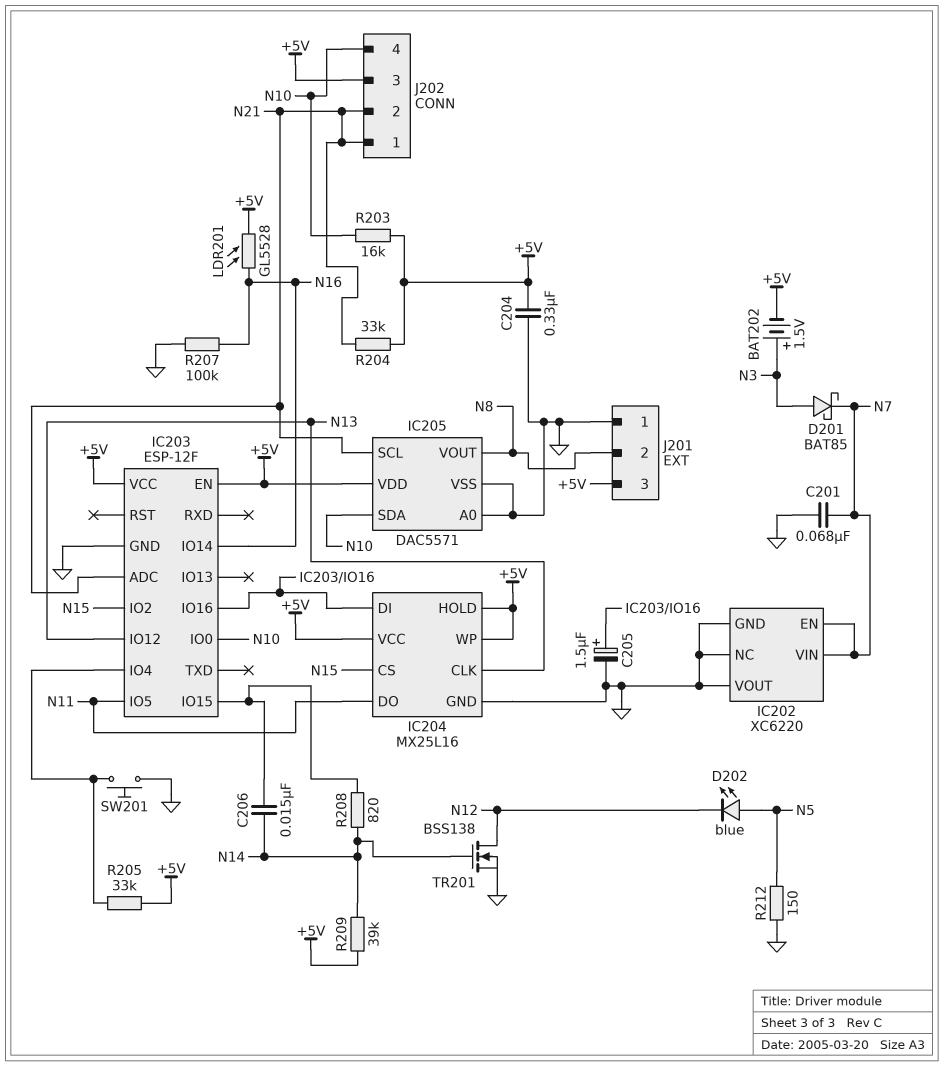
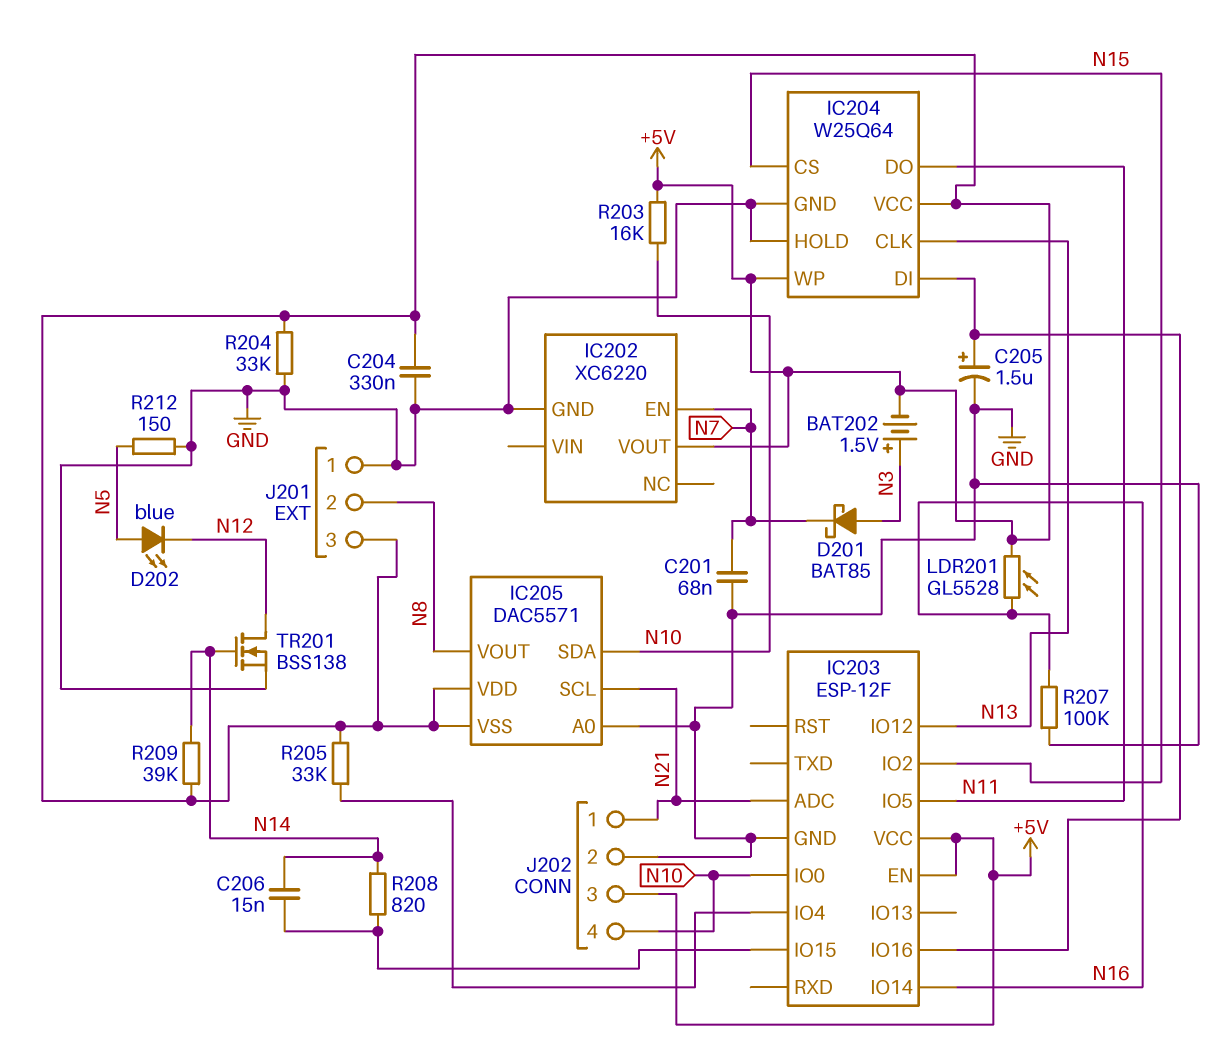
IC202 pin NC: GND -> none
IC202 pin VIN: N7 -> none
IC202 pin VOUT: GND -> +5V
IC204: MX25L16 -> W25Q64
IC204 pin HOLD: +5V -> GND
IC205 pin VSS: GND -> +5V
J202 pin 2: N21 -> GND
R204: 33k (+5V, N21) -> 33k (+5V, GND)
SW201: button (GND, IC203/IO4) -> none

